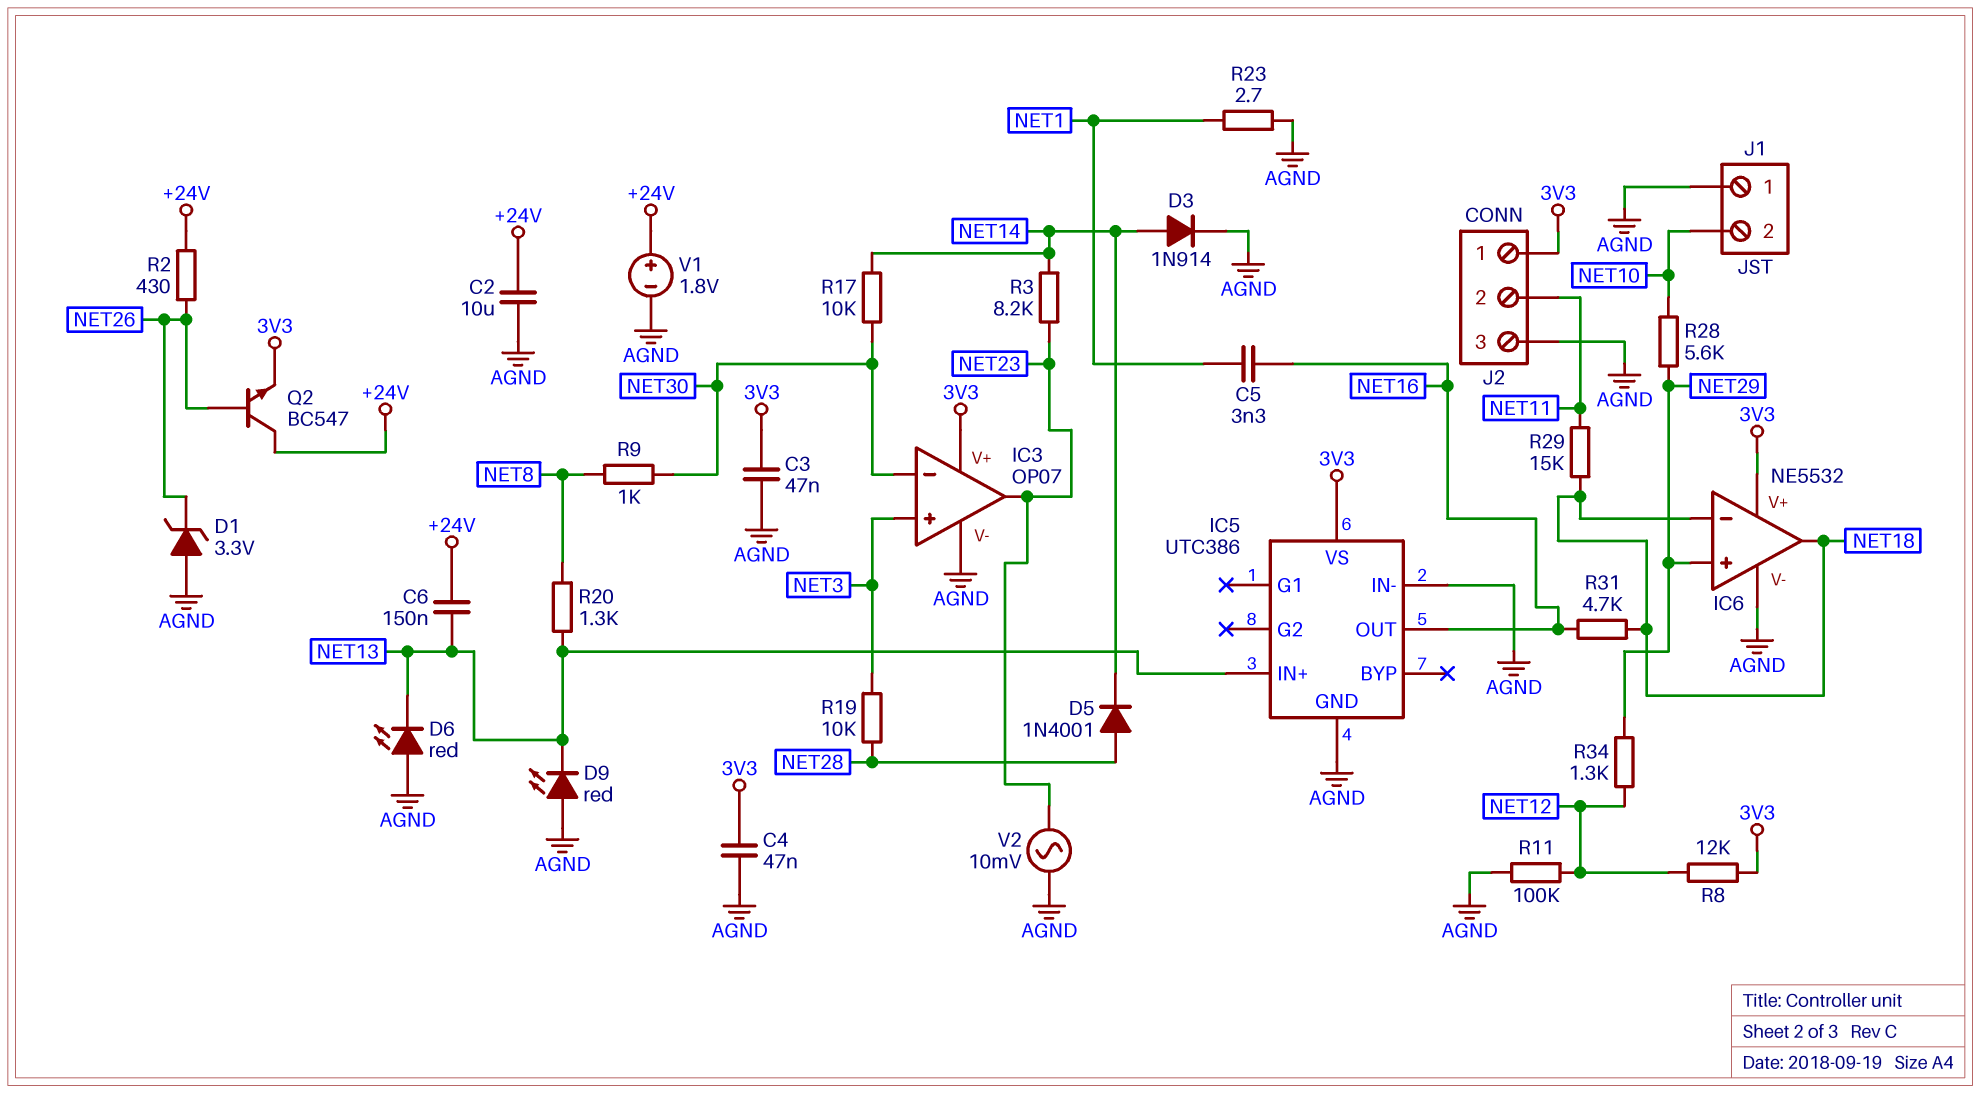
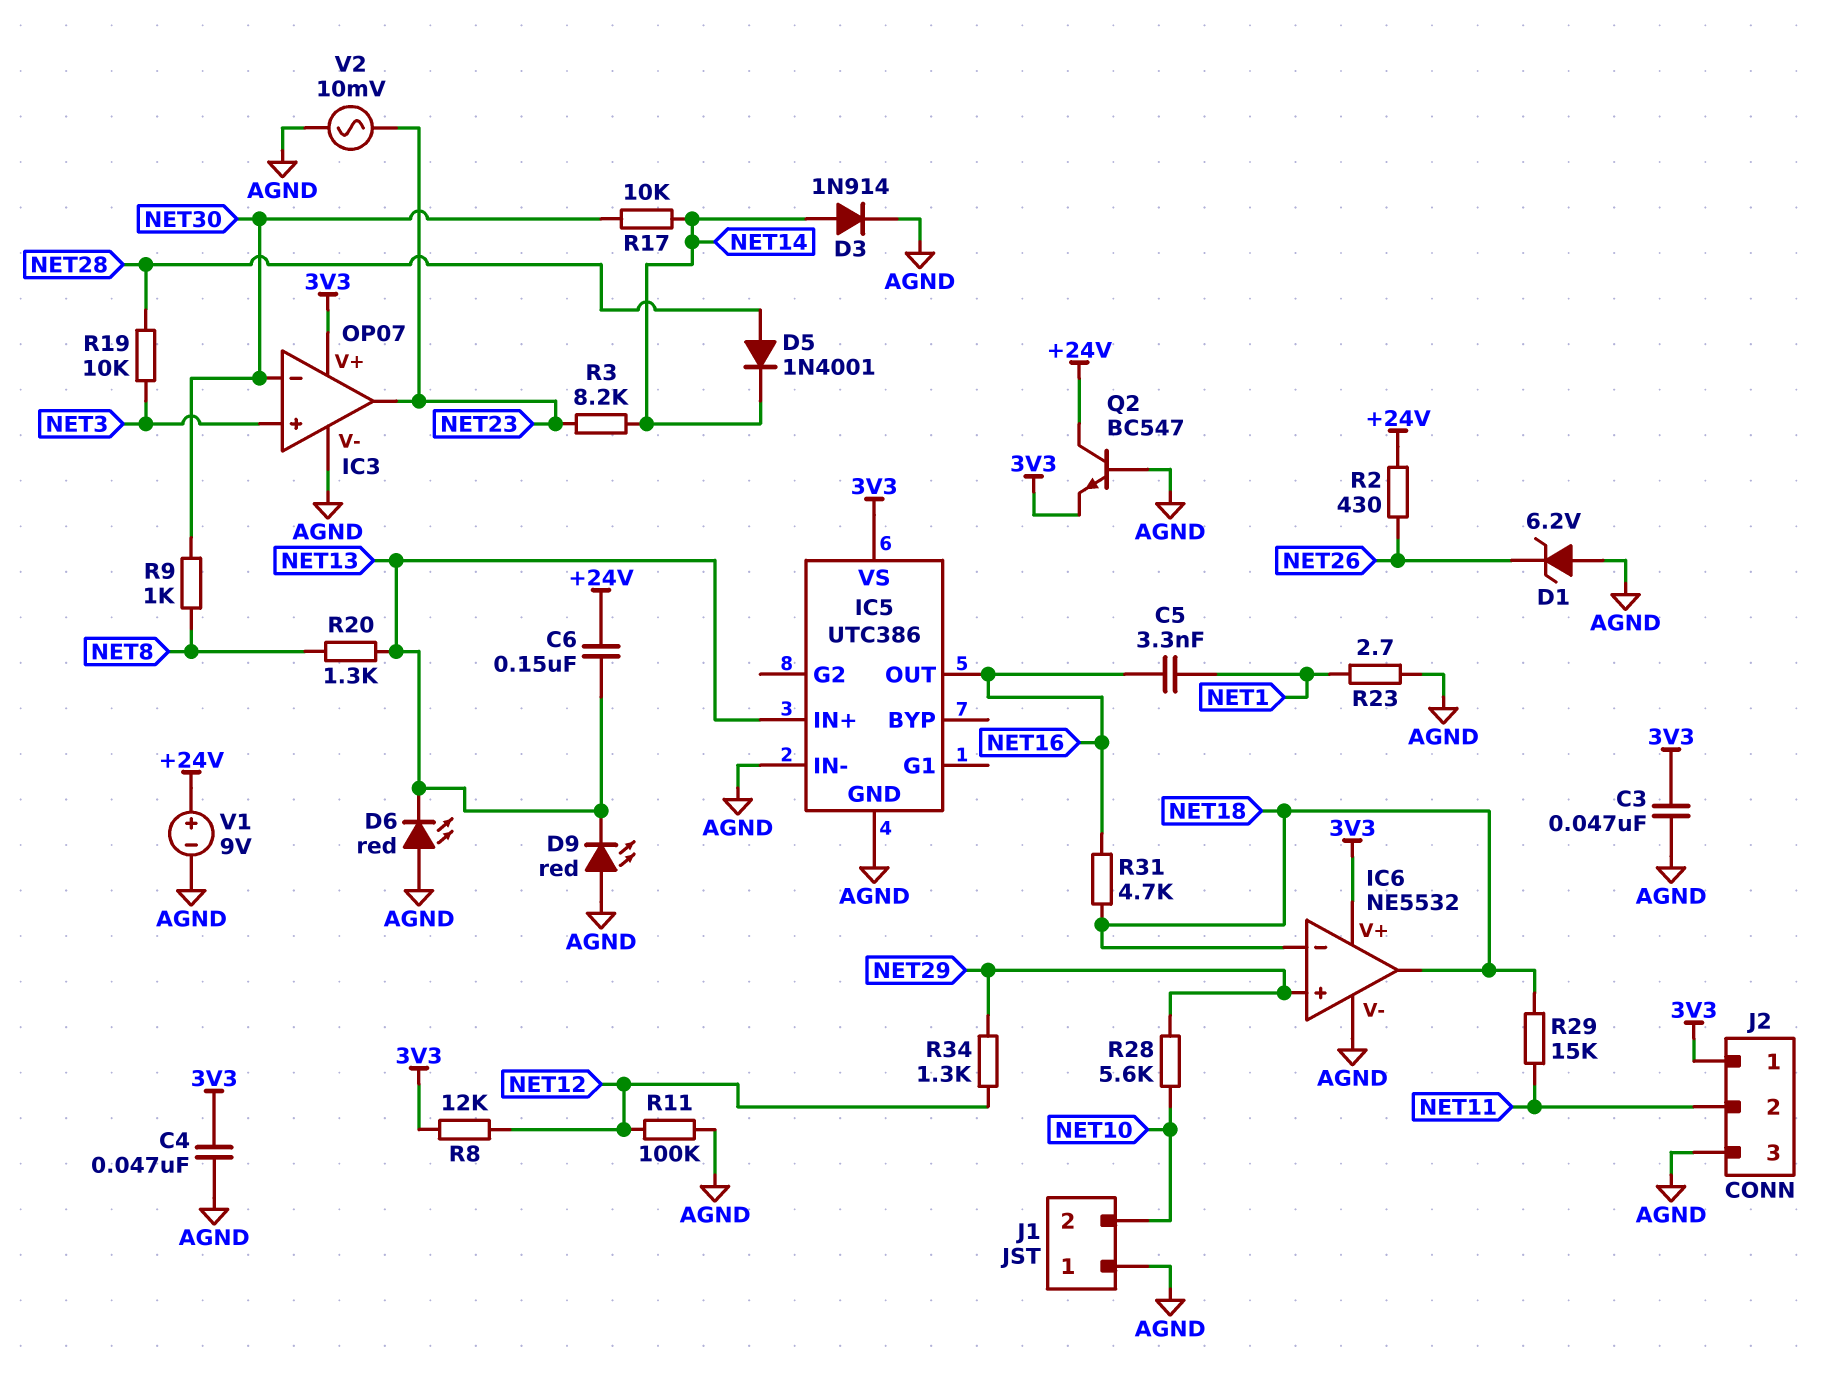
C2: 10uF (+24V, AGND) -> none
D1: zener 3.3V (A AGND, K NET26) -> zener 6.2V (A AGND, K NET26)
Q2: NPN BC547 (B NET26, C +24V, E 3V3) -> NPN BC547 (B AGND, C +24V, E 3V3)
V1: 1.8V (plus +24V, minus AGND) -> 9V (plus +24V, minus AGND)

